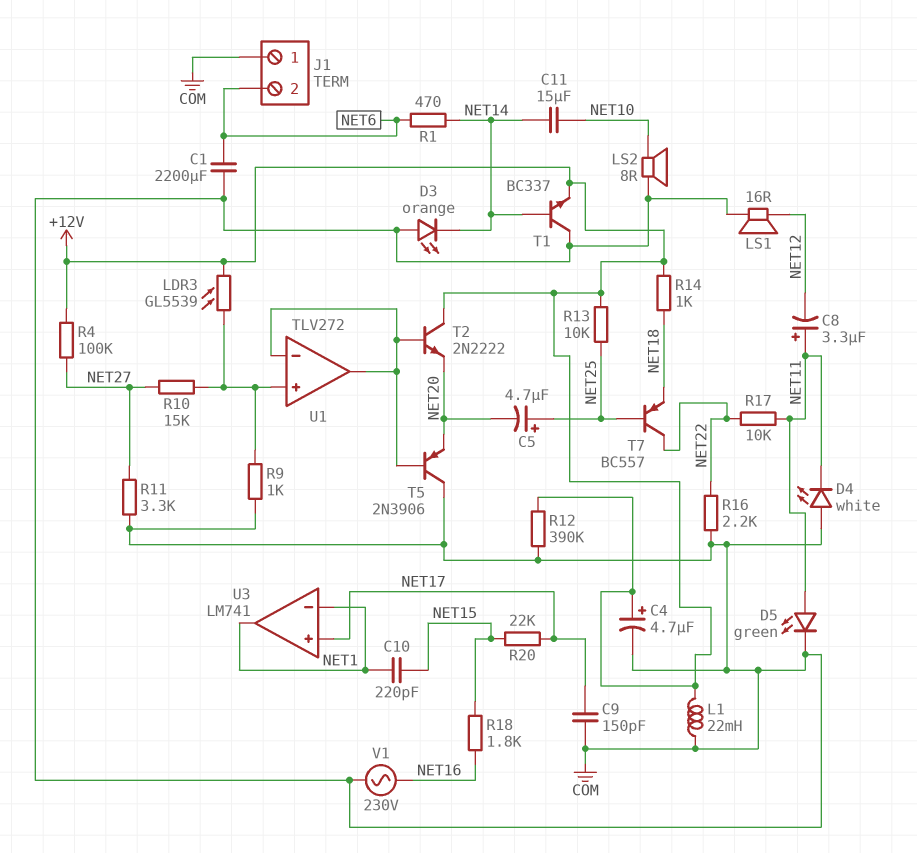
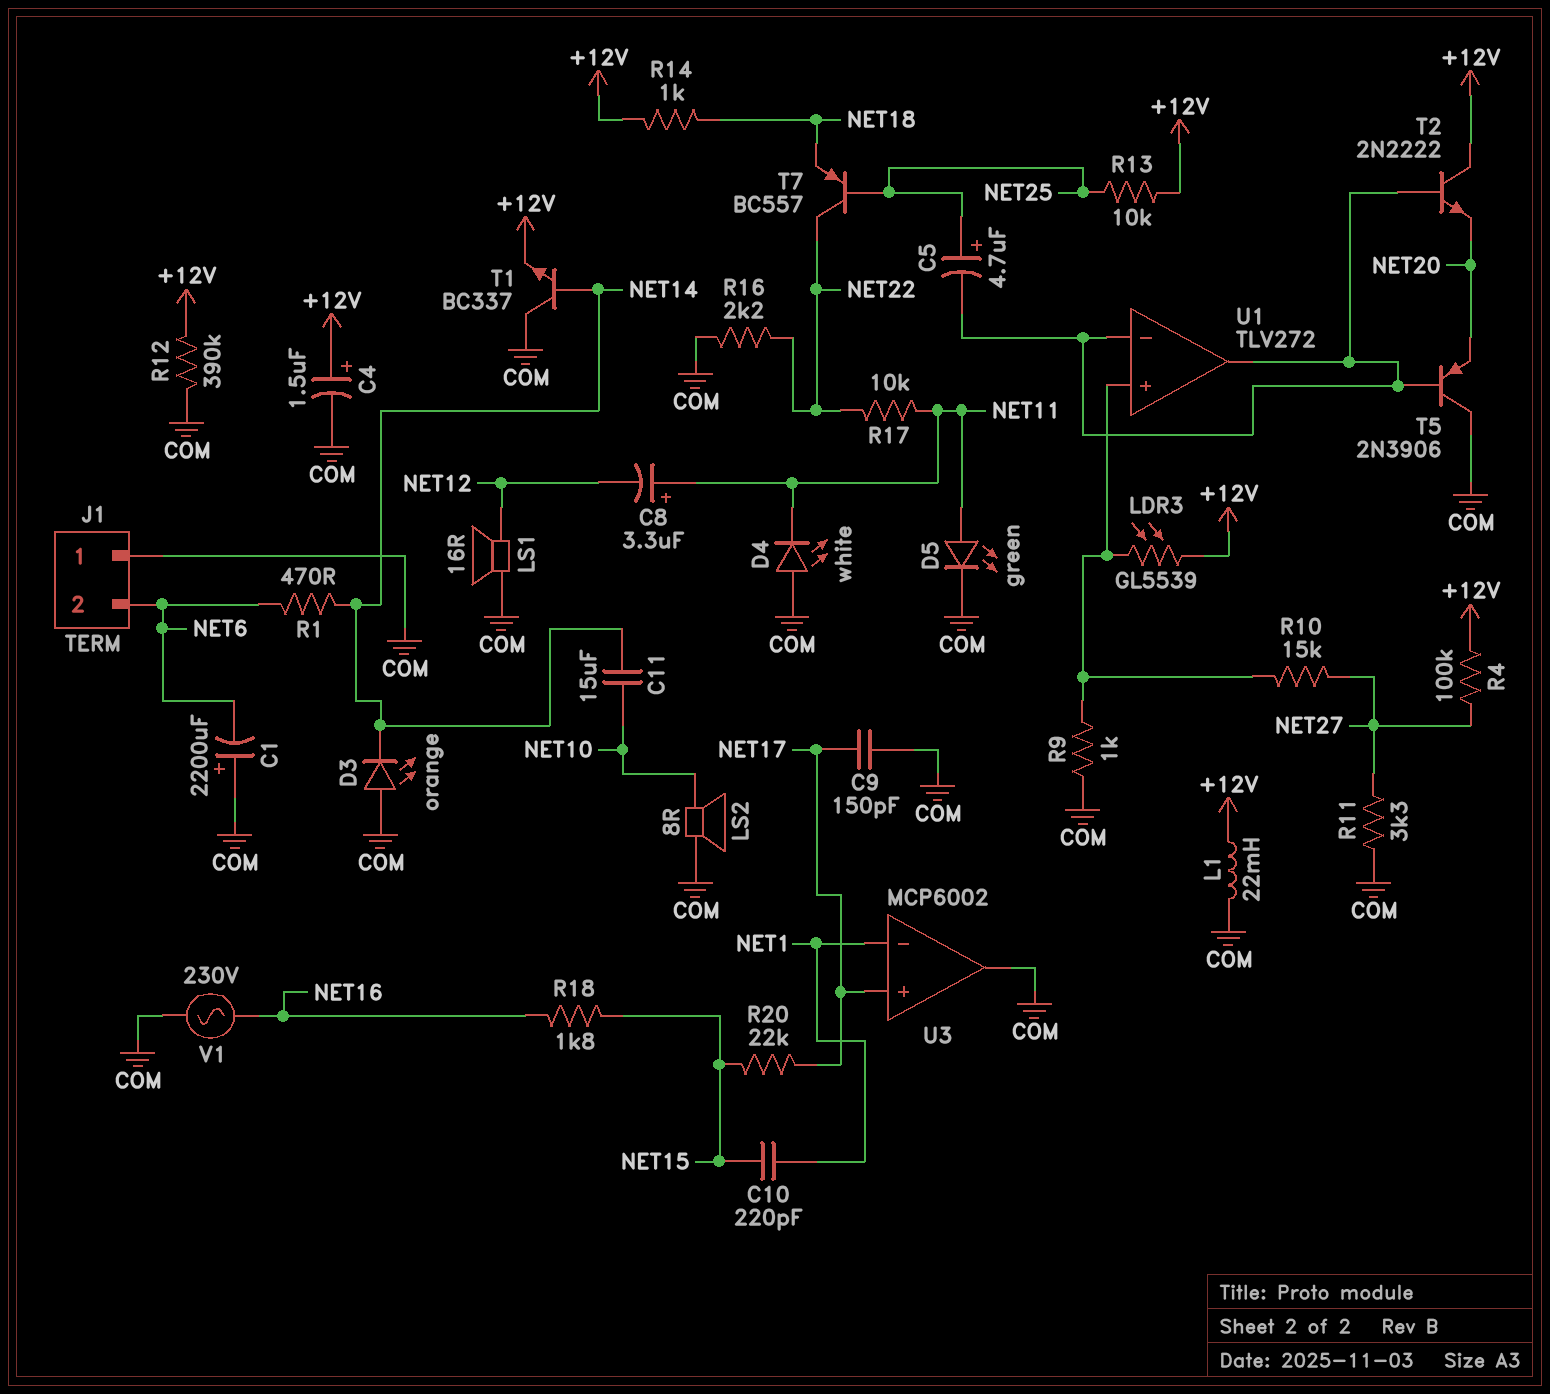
C1: 2200uF (COM, NET6) -> 2200uF (plus COM, minus NET6)
C4: 4.7uF (plus +12V, minus COM) -> 1.5uF (plus +12V, minus COM)
C5: 4.7uF (plus NET25, minus NET20) -> 4.7uF (plus NET25, minus U1/in-)
U3: LM741 -> MCP6002
U3 pin out: NET1 -> COM

